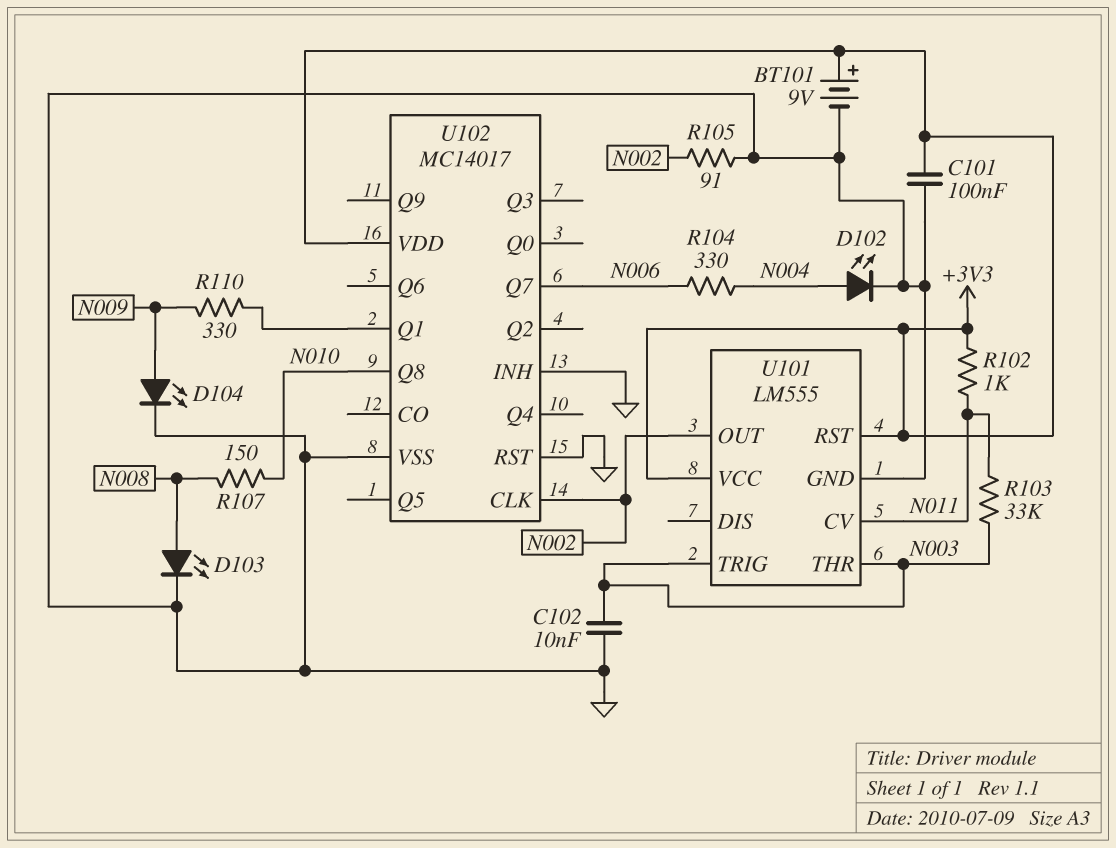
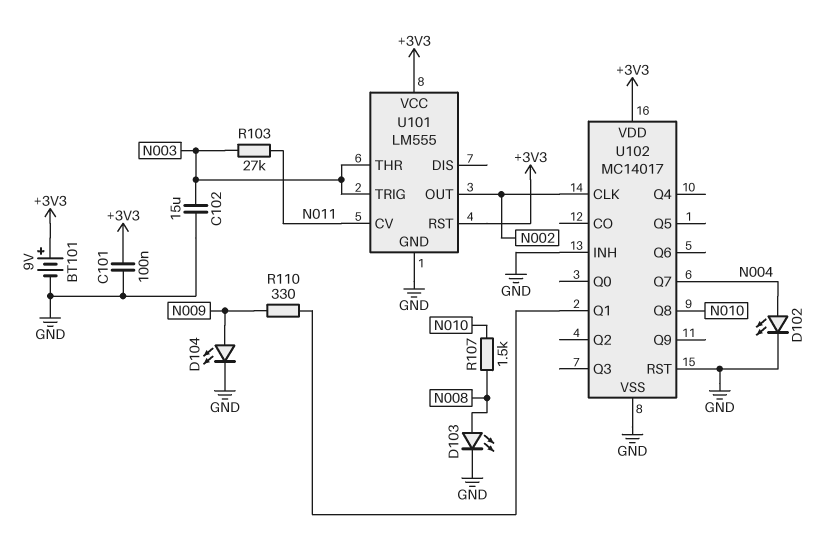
C102: 10nF (GND, N003) -> 15uF (GND, N003)
R102: 1k (+3V3, N011) -> none
R103: 33k (N003, N011) -> 27k (N003, N011)
R104: 330 (N004, N006) -> none
R105: 91 (GND, N002) -> none
R107: 150 (N008, N010) -> 1.5k (N008, N010)
U102 pin Q7: N006 -> N004

